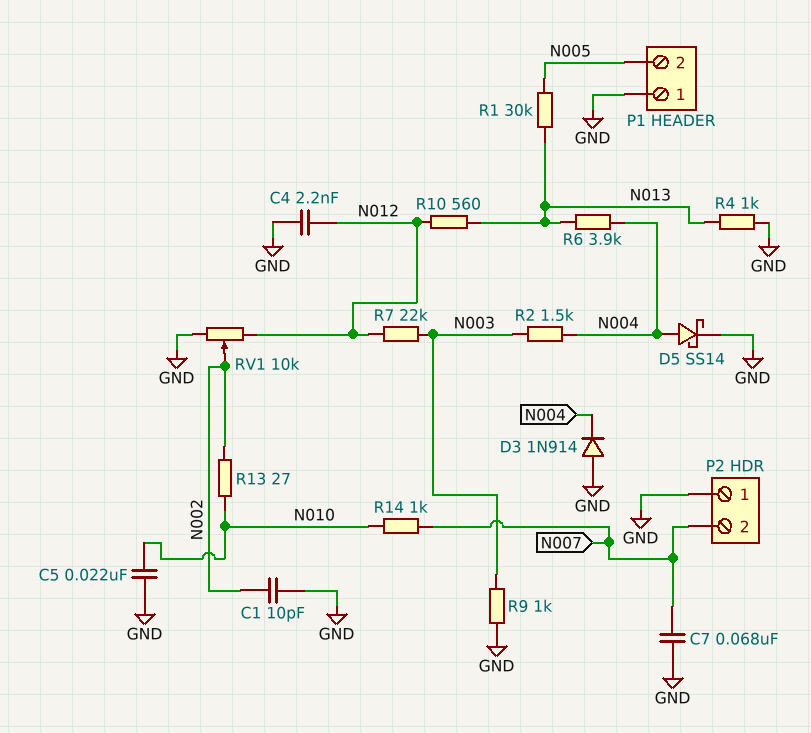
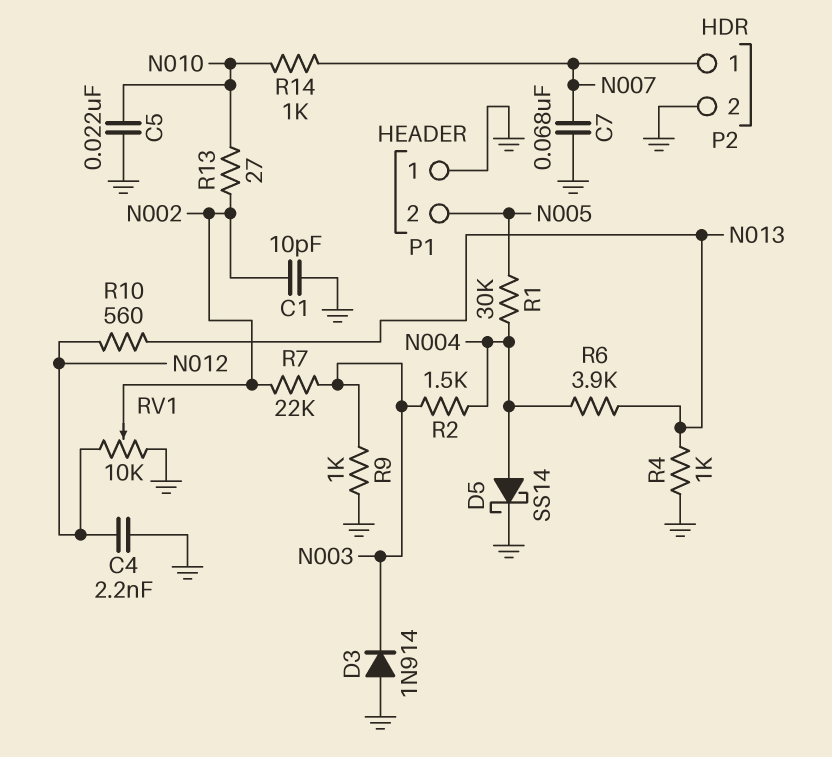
D3: diode 1N914 (A GND, K N004) -> diode 1N914 (A GND, K N003)
P2 pin 1: GND -> N007
P2 pin 2: N007 -> GND
R1: 30k (N005, N013) -> 30k (N004, N005)
R7: 22k (N003, N012) -> 22k (N002, N003)

